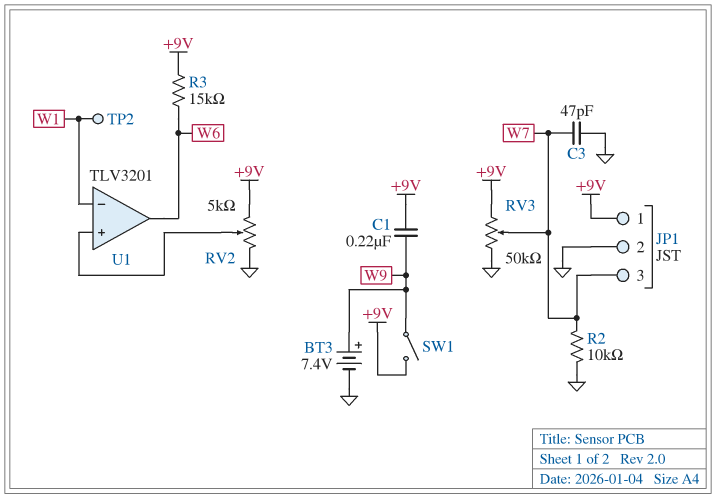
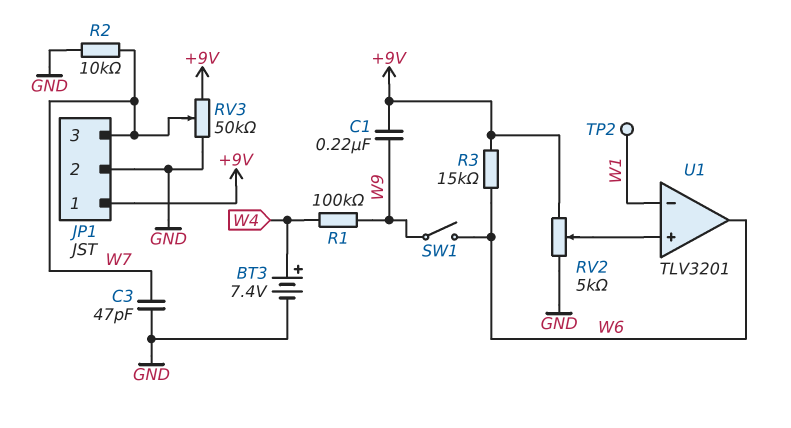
BT3: 7.4V (plus W9, minus GND) -> 7.4V (plus W4, minus GND)
R1: none -> 100k (W4, W9)
SW1: switch (+9V, W9) -> switch (W6, W9)

